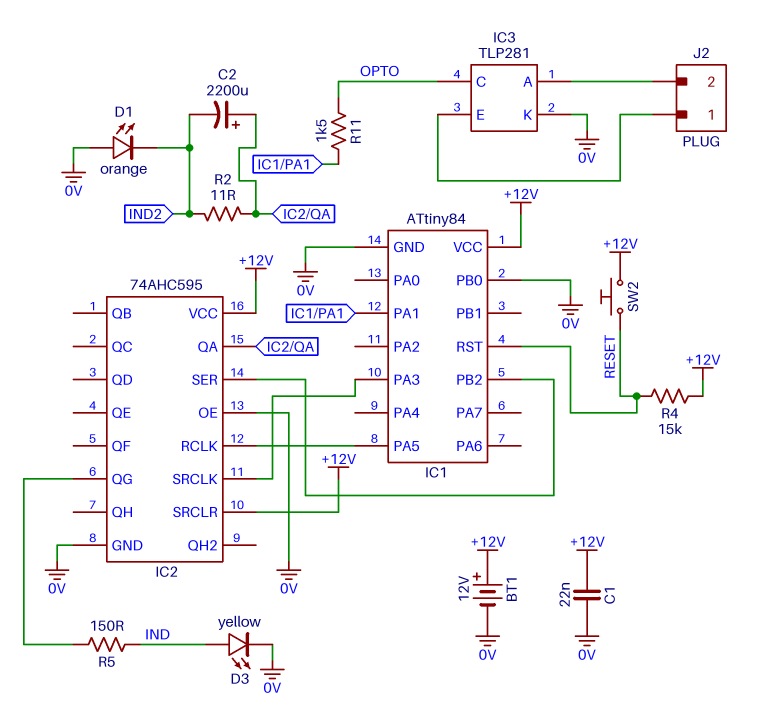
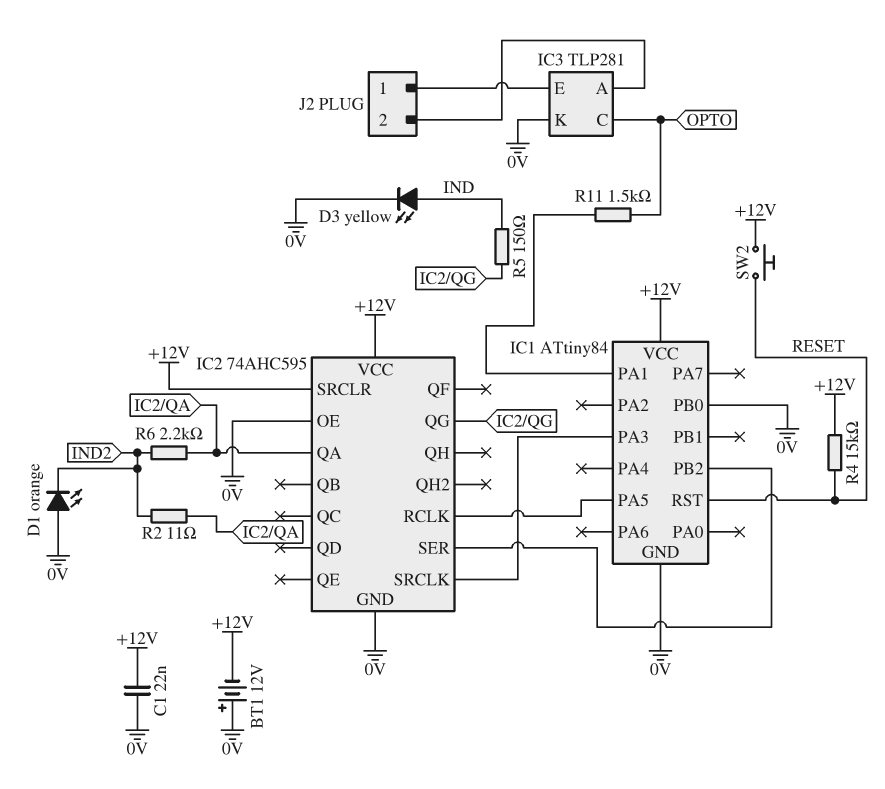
BT1: 12V (plus +12V, minus 0V) -> 12V (plus 0V, minus +12V)
C2: 2200uF (plus IC2/QA, minus IND2) -> none
R6: none -> 2.2k (IC2/QA, IND2)

